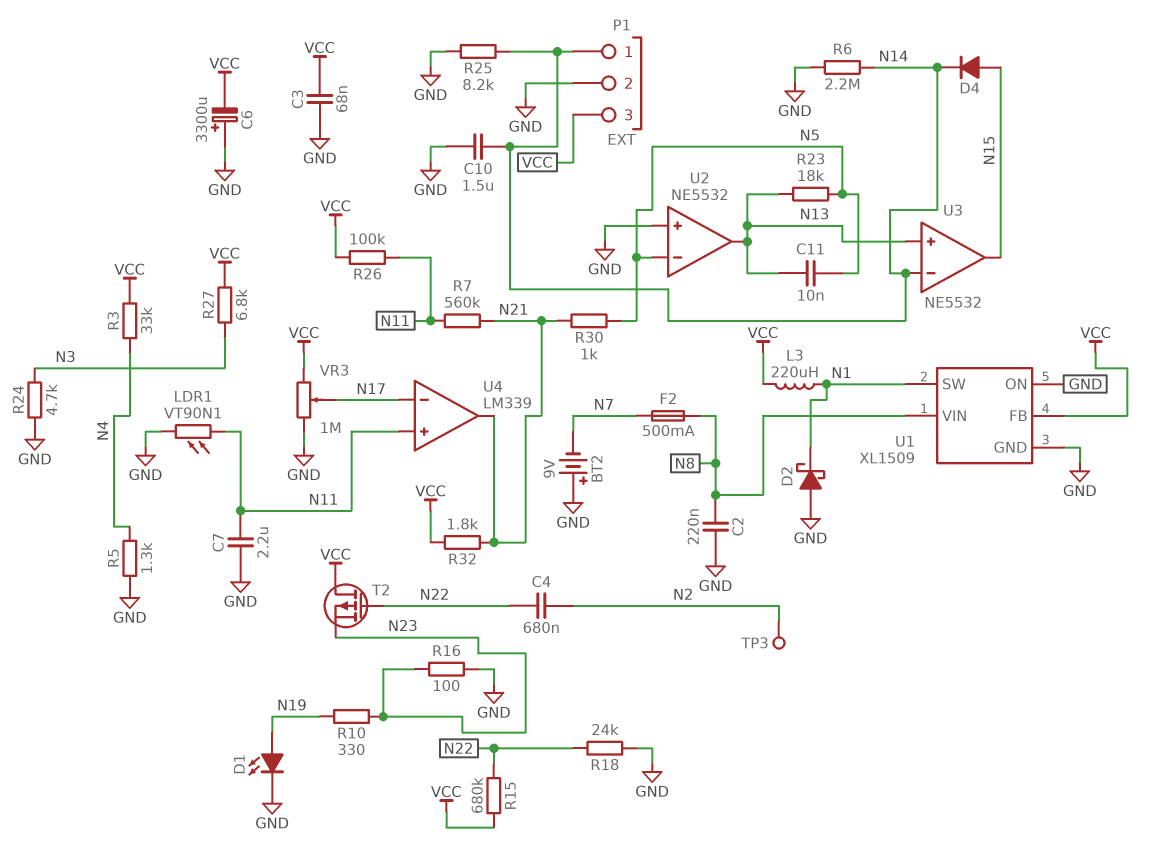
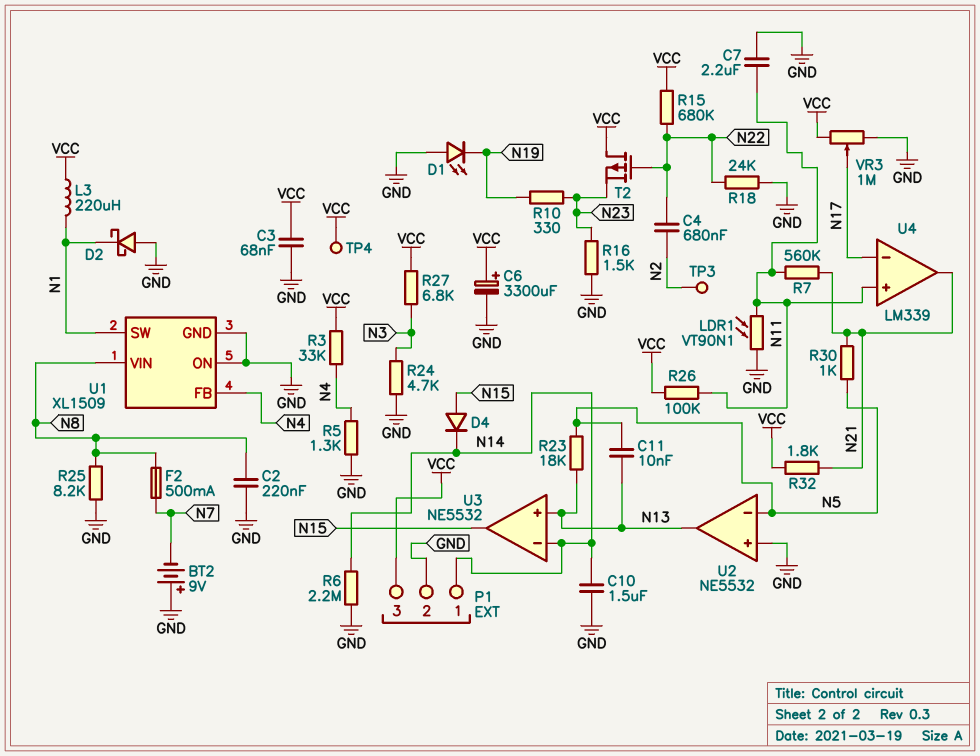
C6: 3300uF (plus GND, minus VCC) -> 3300uF (plus VCC, minus GND)
D1: LED (A N19, K GND) -> LED (A GND, K N19)
R16: 100 (GND, N23) -> 1.5k (GND, N23)
R25: 8.2k (GND, N14) -> 8.2k (GND, N8)
TP4: none -> test point (VCC)
U1 pin FB: VCC -> N4

